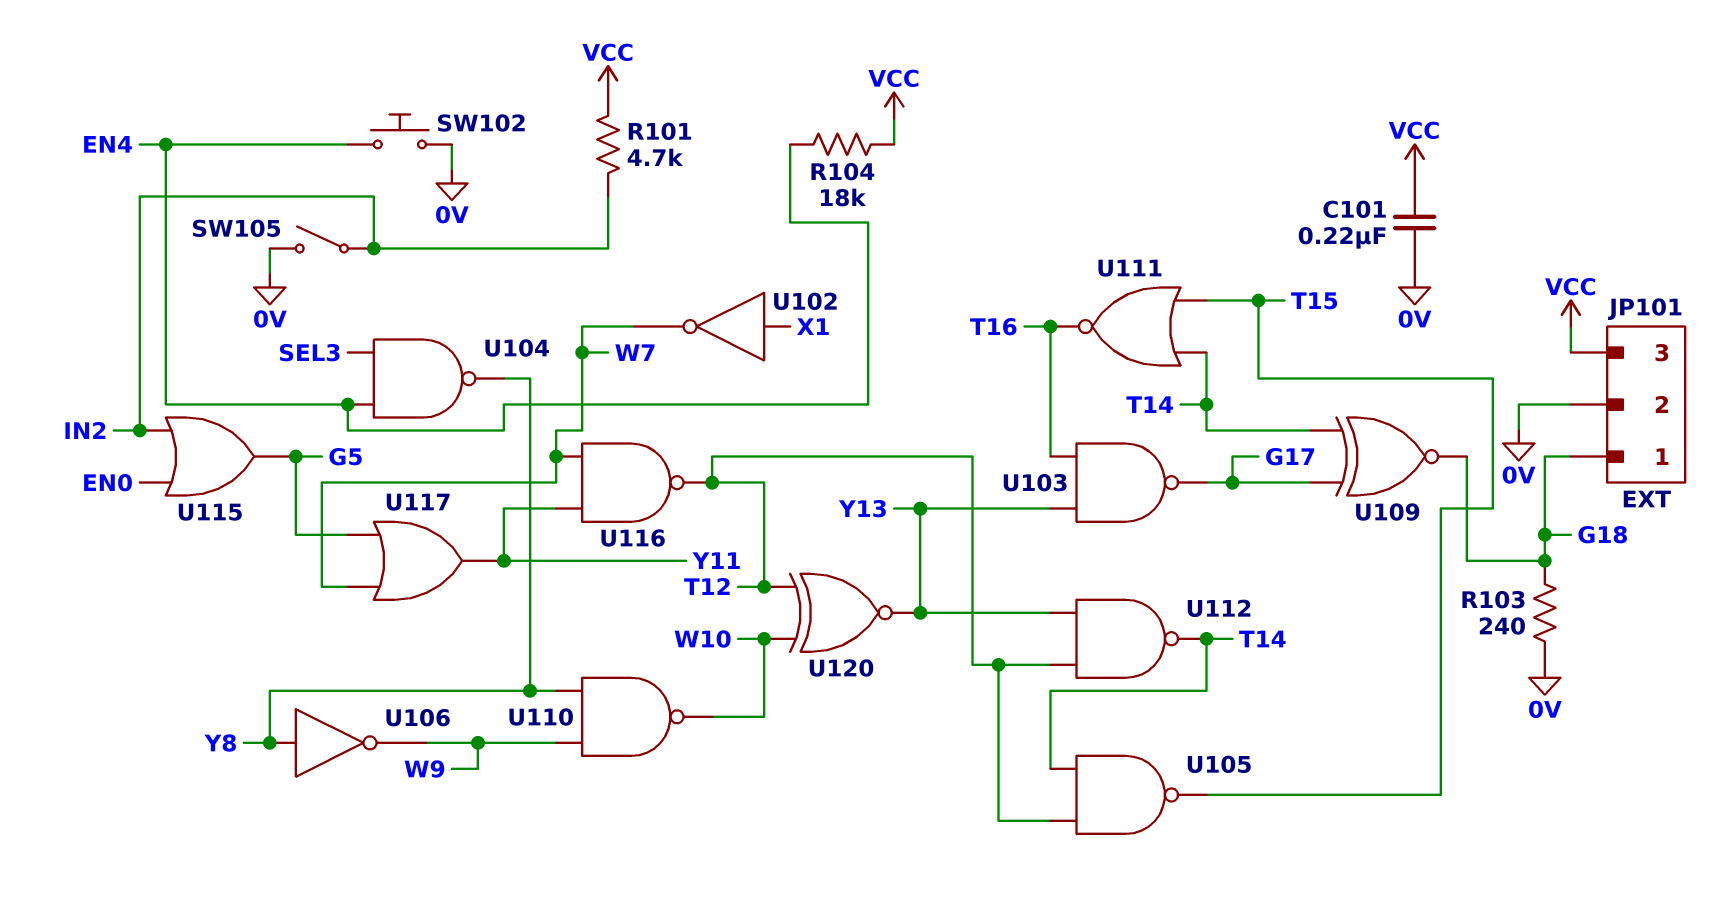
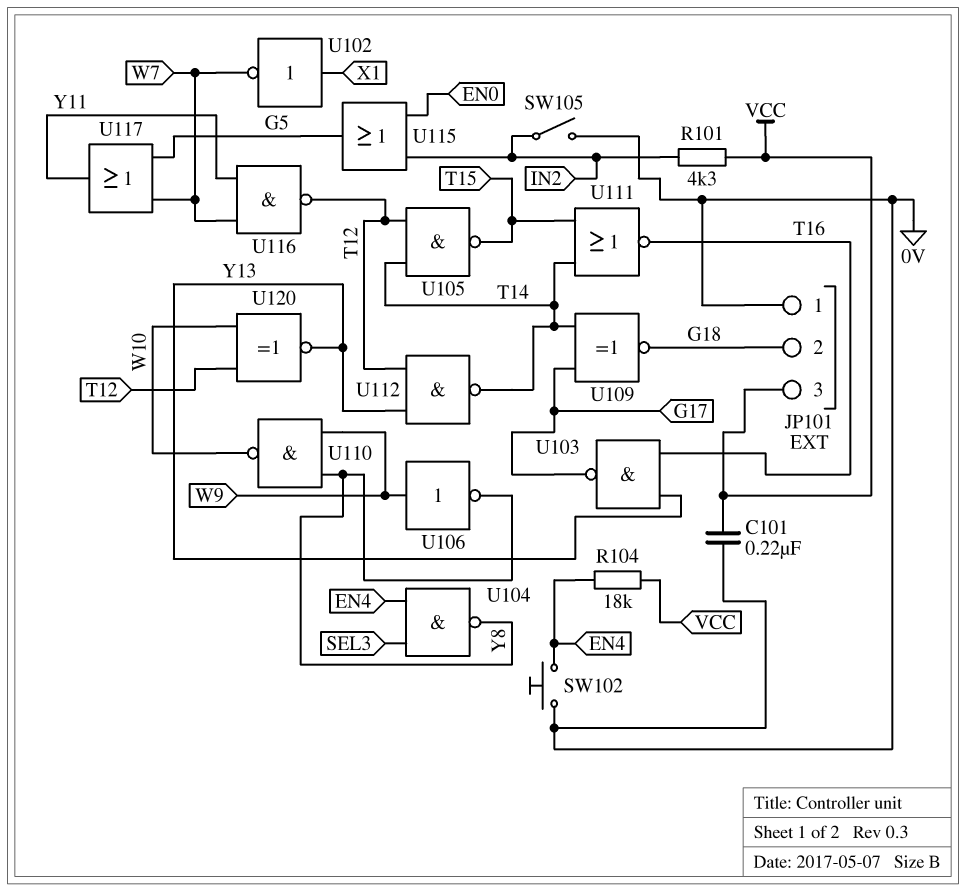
JP101 pin 1: G18 -> 0V
JP101 pin 2: 0V -> G18
R101: 4.7k (IN2, VCC) -> 4.3k (IN2, VCC)
R103: 240 (0V, G18) -> none
U106: NOT (in Y8, out W9) -> NOT (in W9, out Y8)

